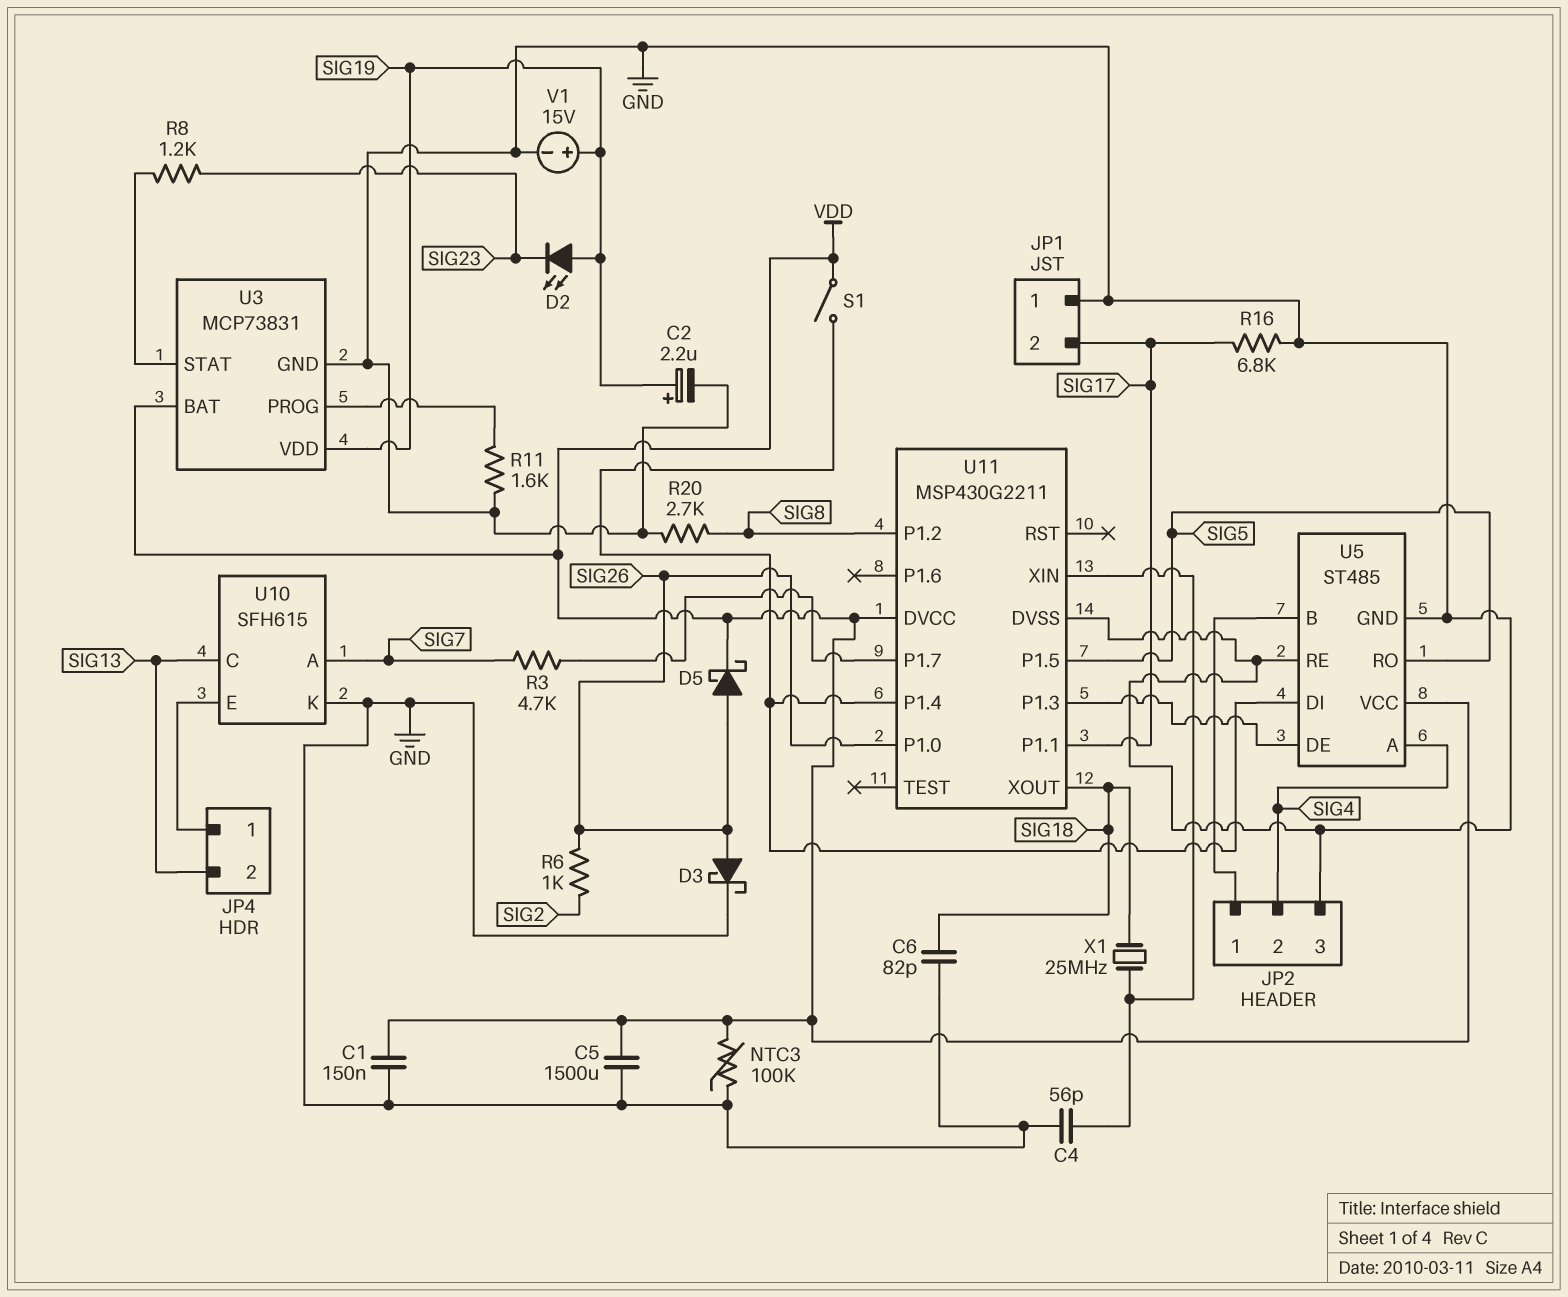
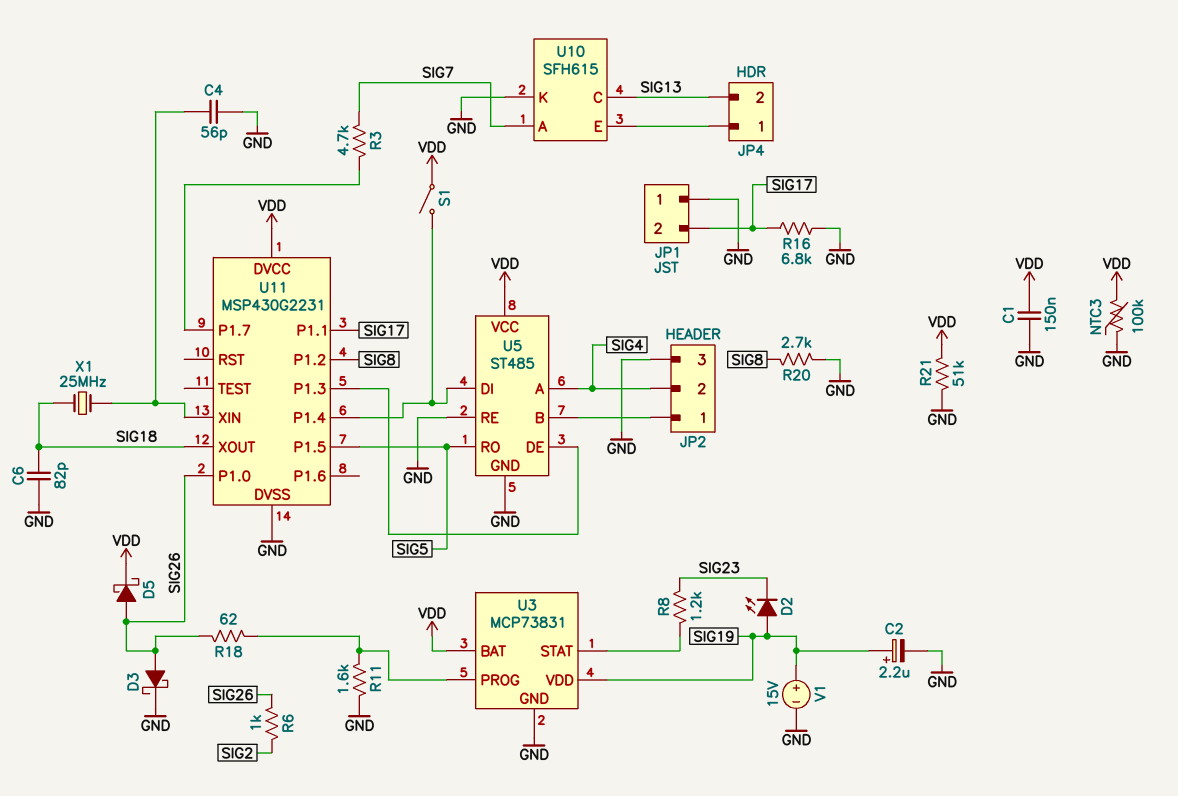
C5: 1500uF (GND, VDD) -> none
R18: none -> 62 (SIG26, U3/PROG)
R21: none -> 51k (GND, VDD)
U11: MSP430G2211 -> MSP430G2231

